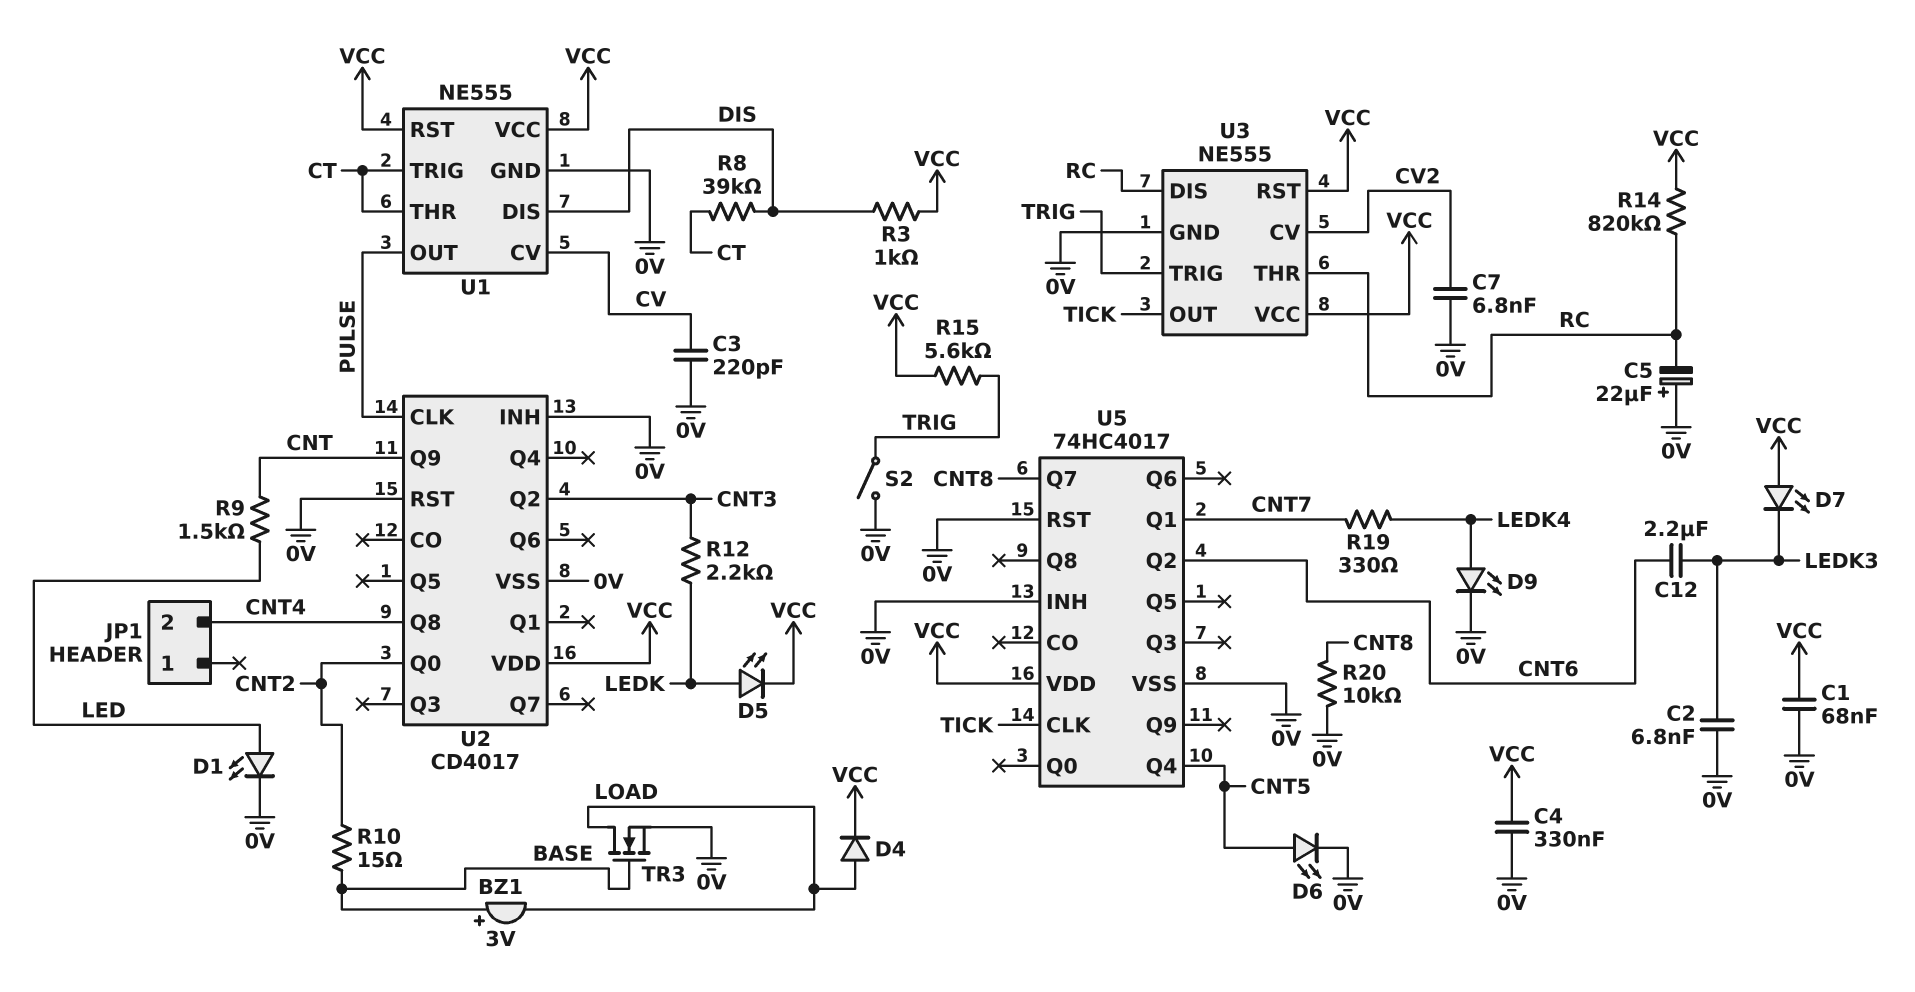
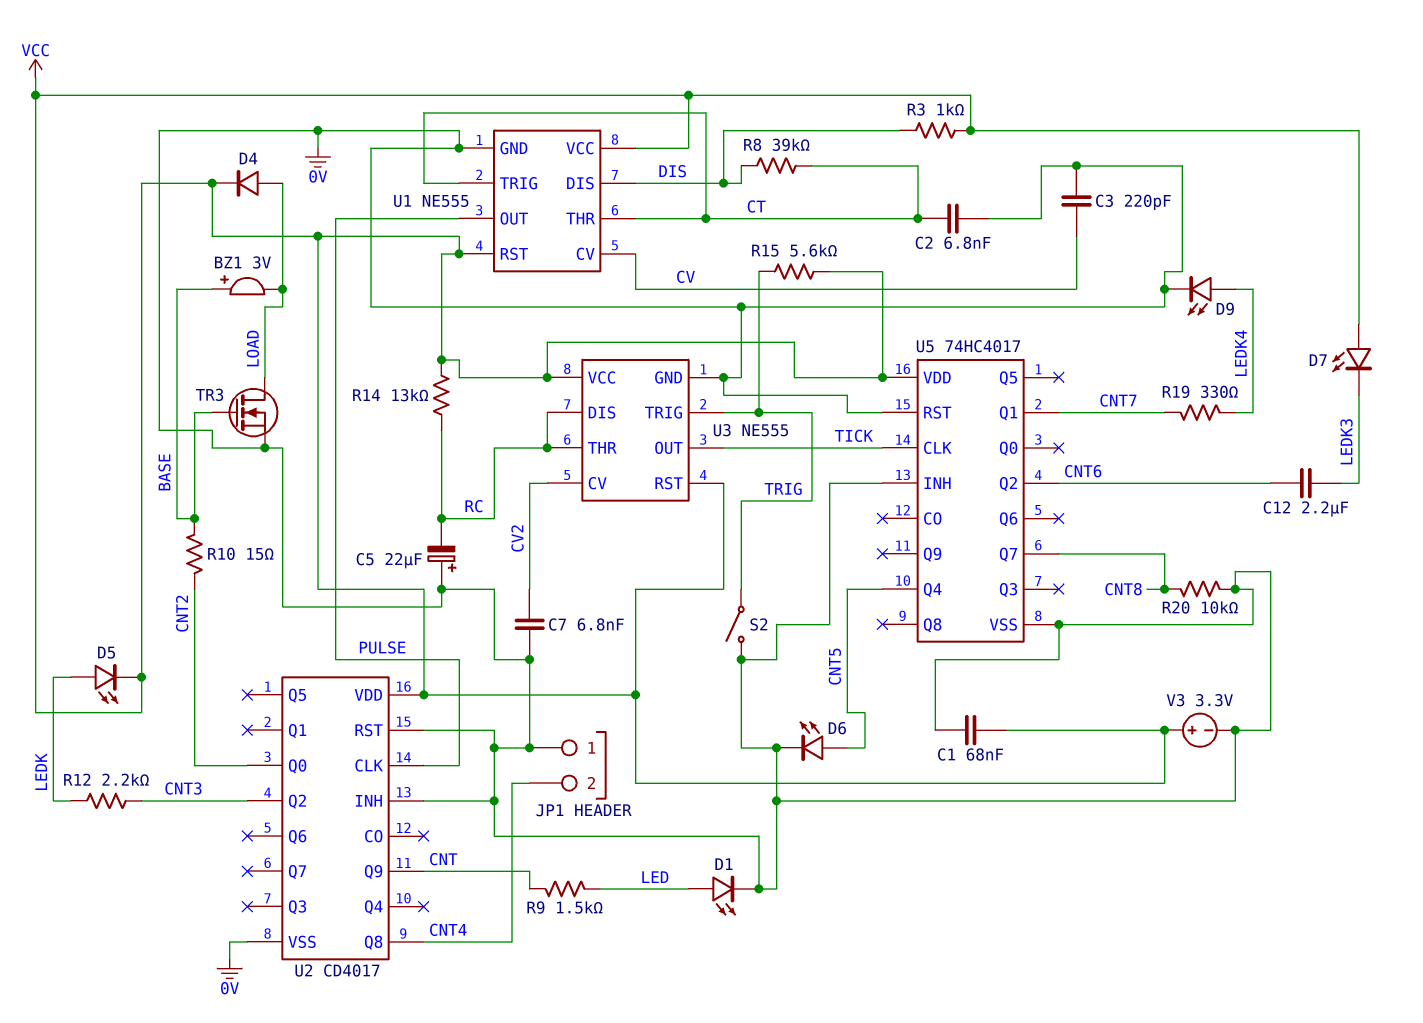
C2: 6.8nF (0V, LEDK3) -> 6.8nF (0V, CT)
C4: 330nF (0V, VCC) -> none
JP1 pin 1: none -> 0V
R14: 820k (RC, VCC) -> 13k (RC, VCC)
V3: none -> 3.3V (plus VCC, minus 0V)

